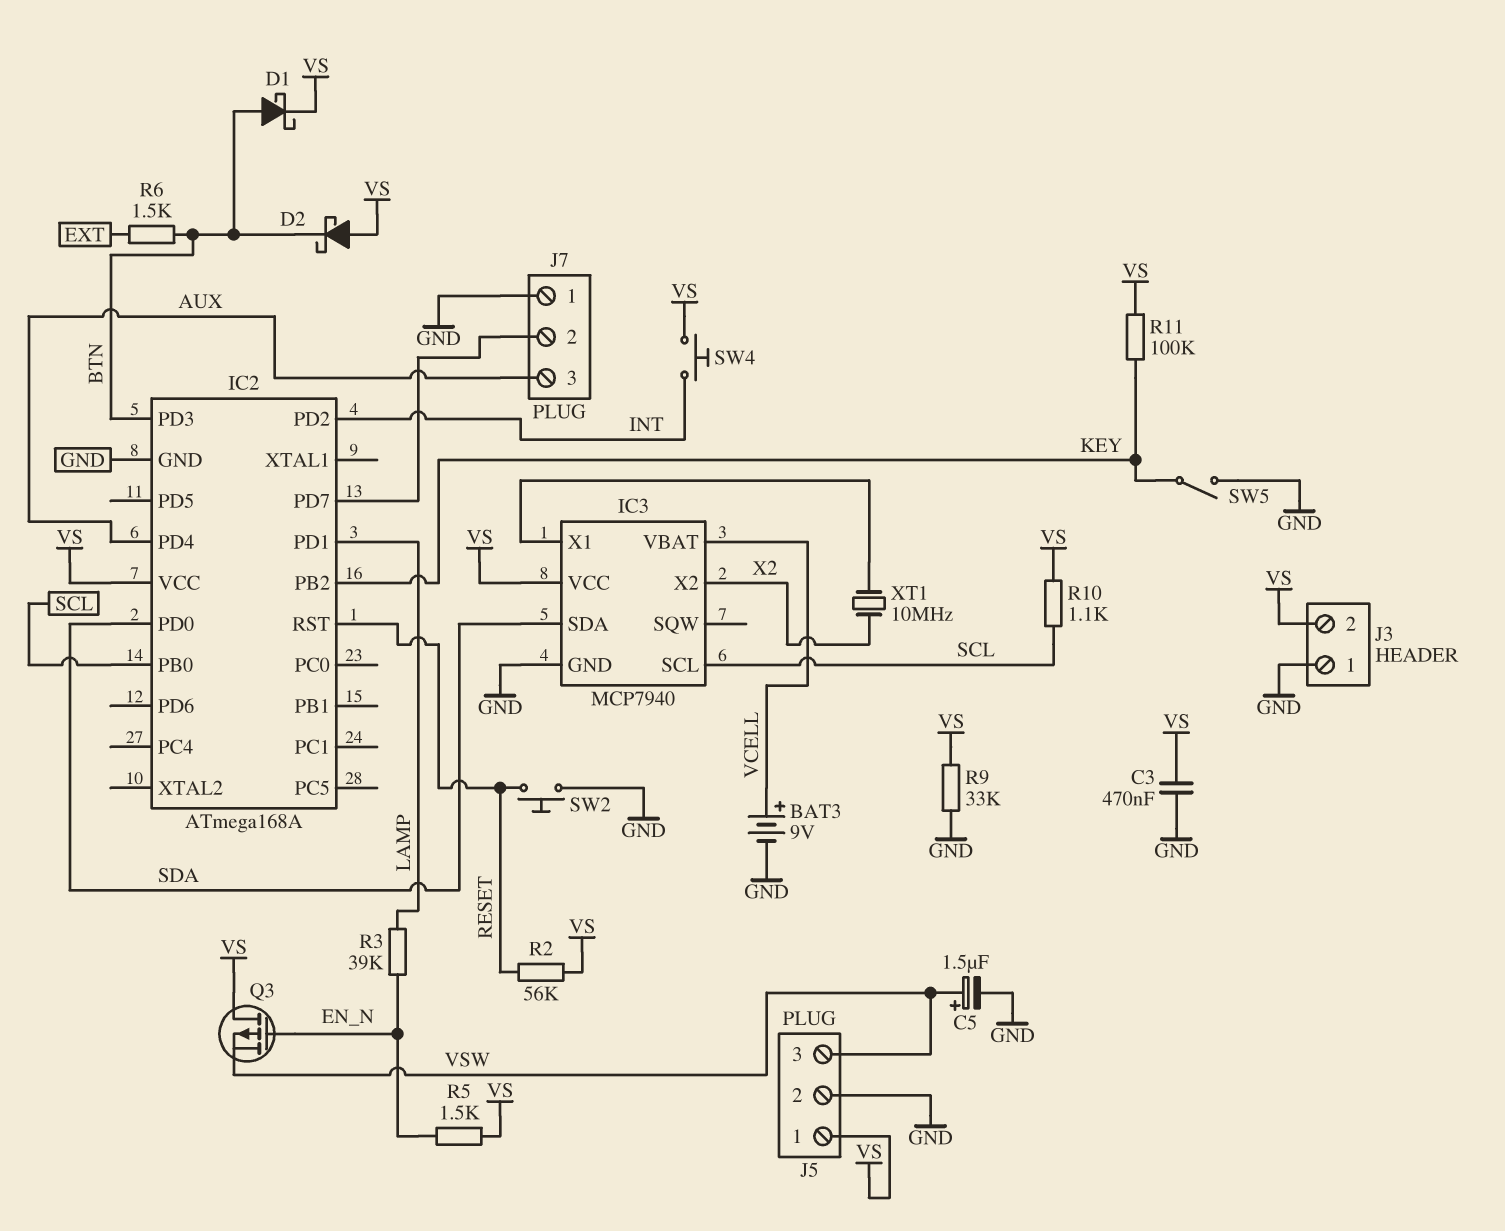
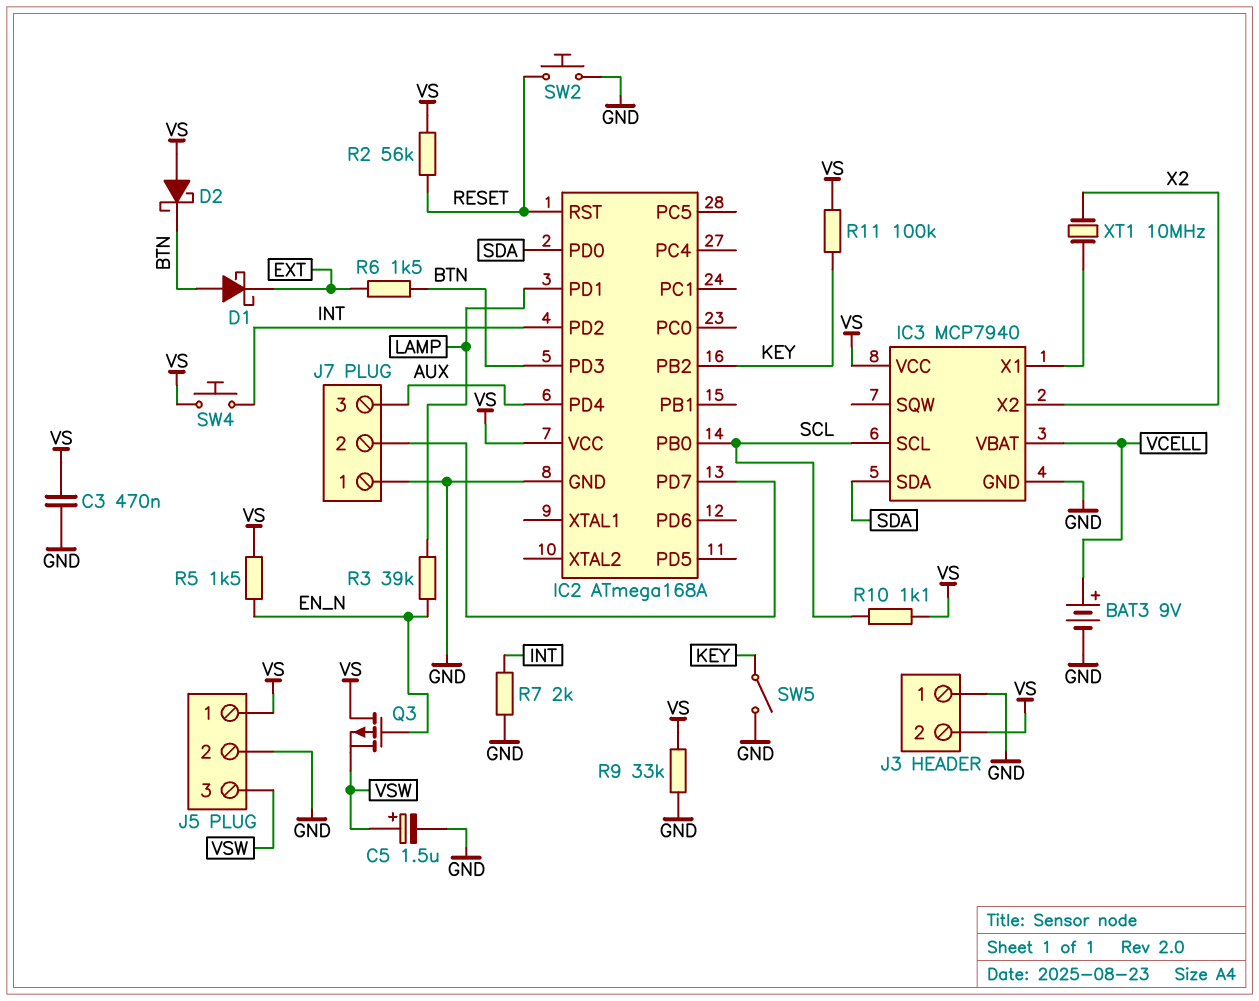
D1: schottky (A BTN, K VS) -> schottky (A BTN, K EXT)
R7: none -> 2k (GND, INT)

